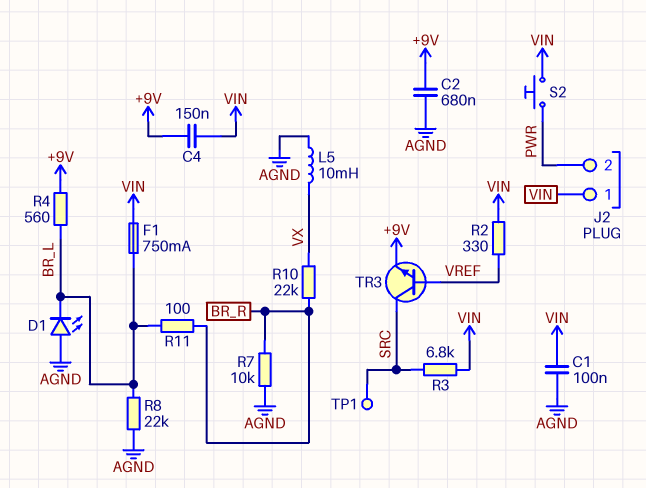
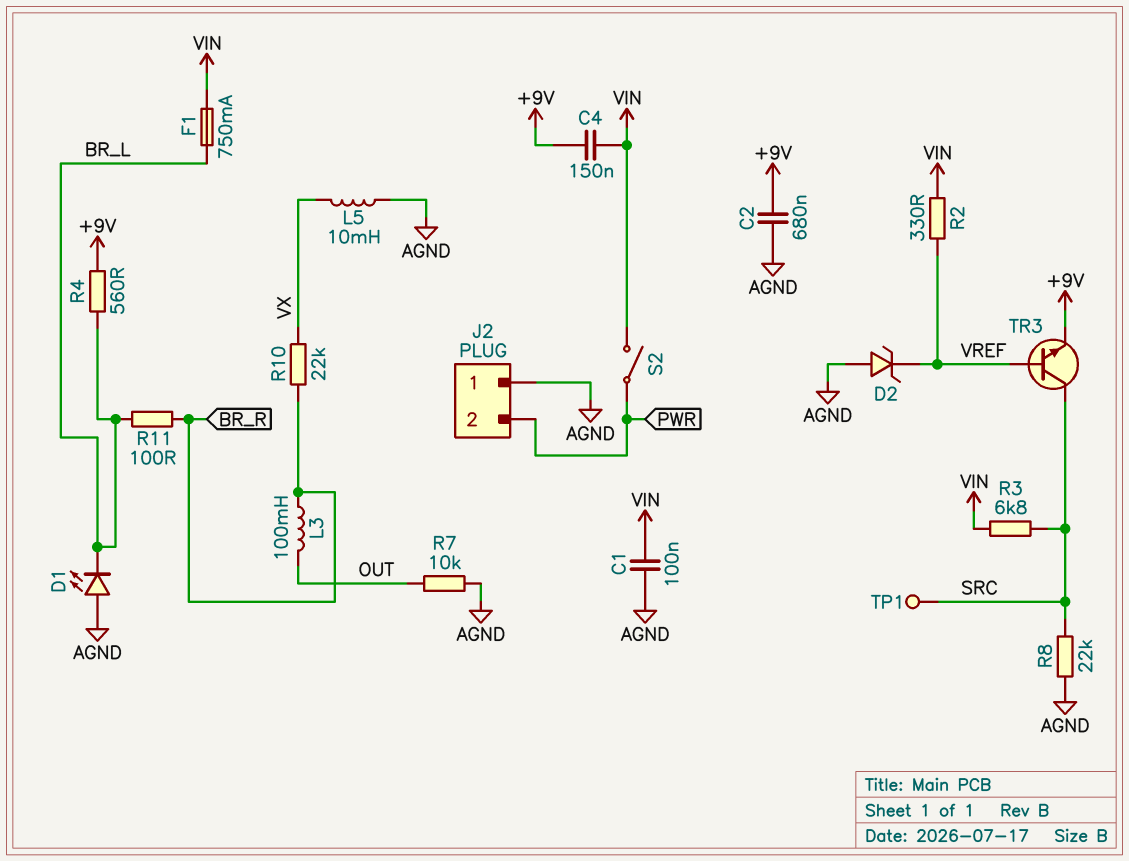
D2: none -> zener (A AGND, K VREF)
J2 pin 1: VIN -> AGND
L3: none -> 100mH (BR_R, OUT)
R7: 10k (AGND, BR_R) -> 10k (AGND, OUT)
R8: 22k (AGND, BR_L) -> 22k (AGND, SRC)
S2: button (PWR, VIN) -> switch (PWR, VIN)

